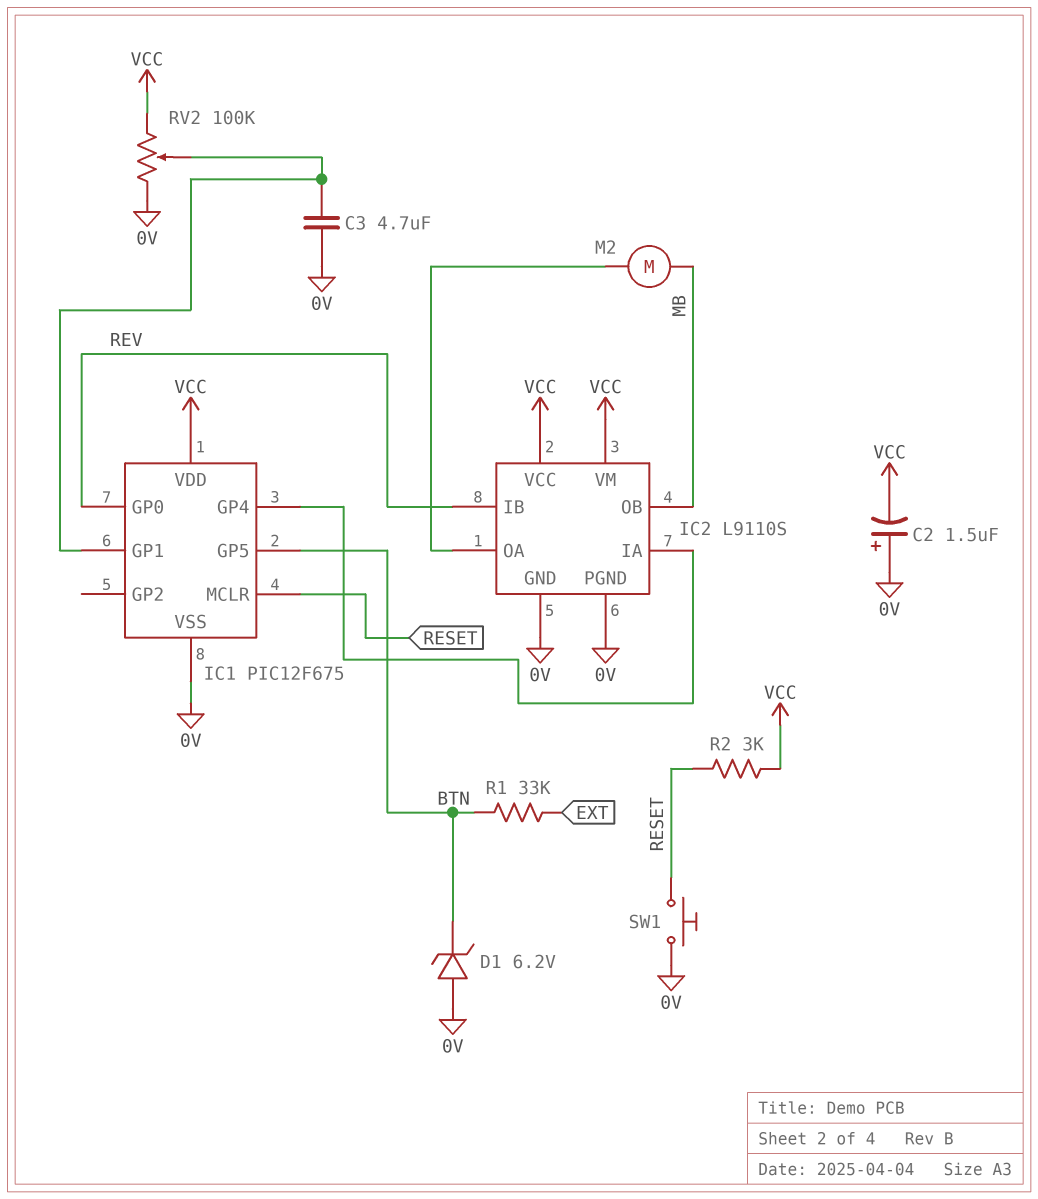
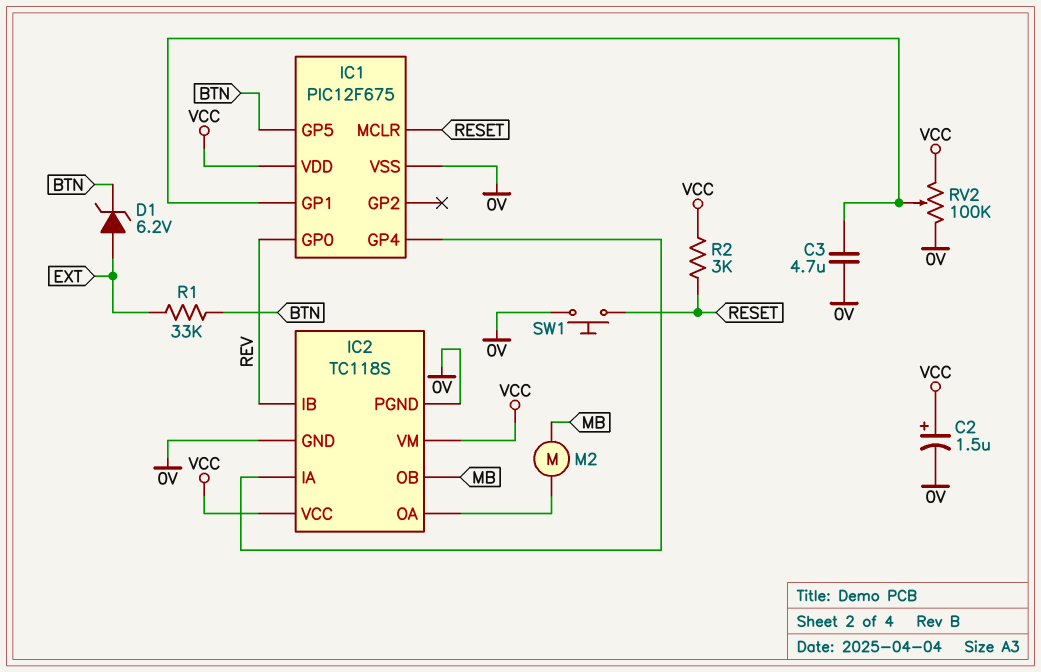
C2: 1.5uF (plus 0V, minus VCC) -> 1.5uF (plus VCC, minus 0V)
D1: zener 6.2V (A 0V, K BTN) -> zener 6.2V (A EXT, K BTN)
IC2: L9110S -> TC118S

